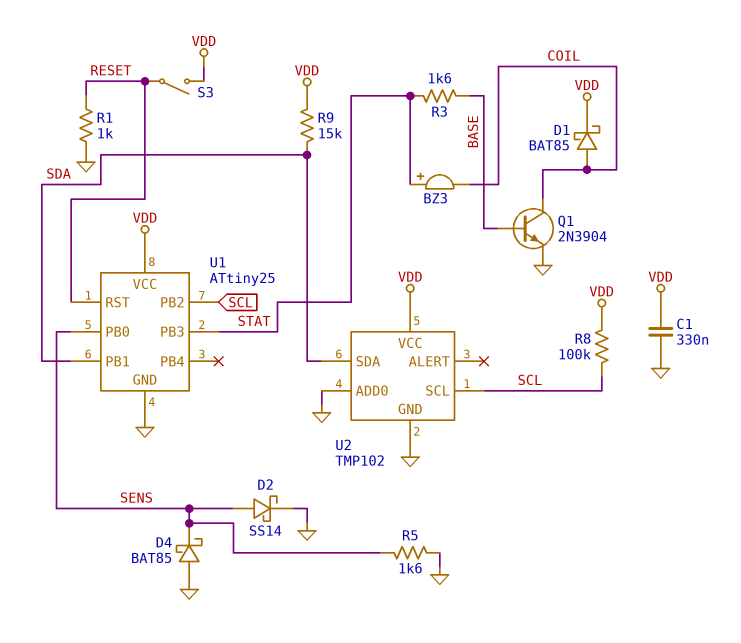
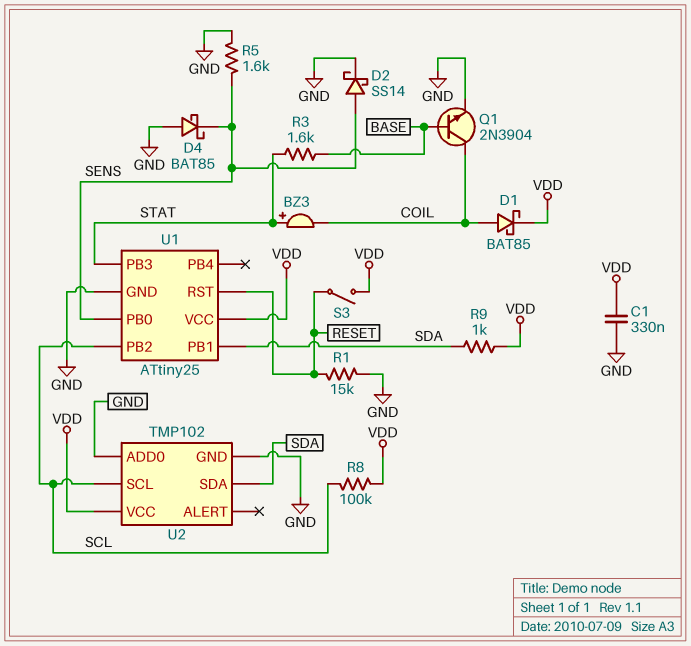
R1: 1k (GND, RESET) -> 15k (GND, RESET)
R9: 15k (SDA, VDD) -> 1k (SDA, VDD)

